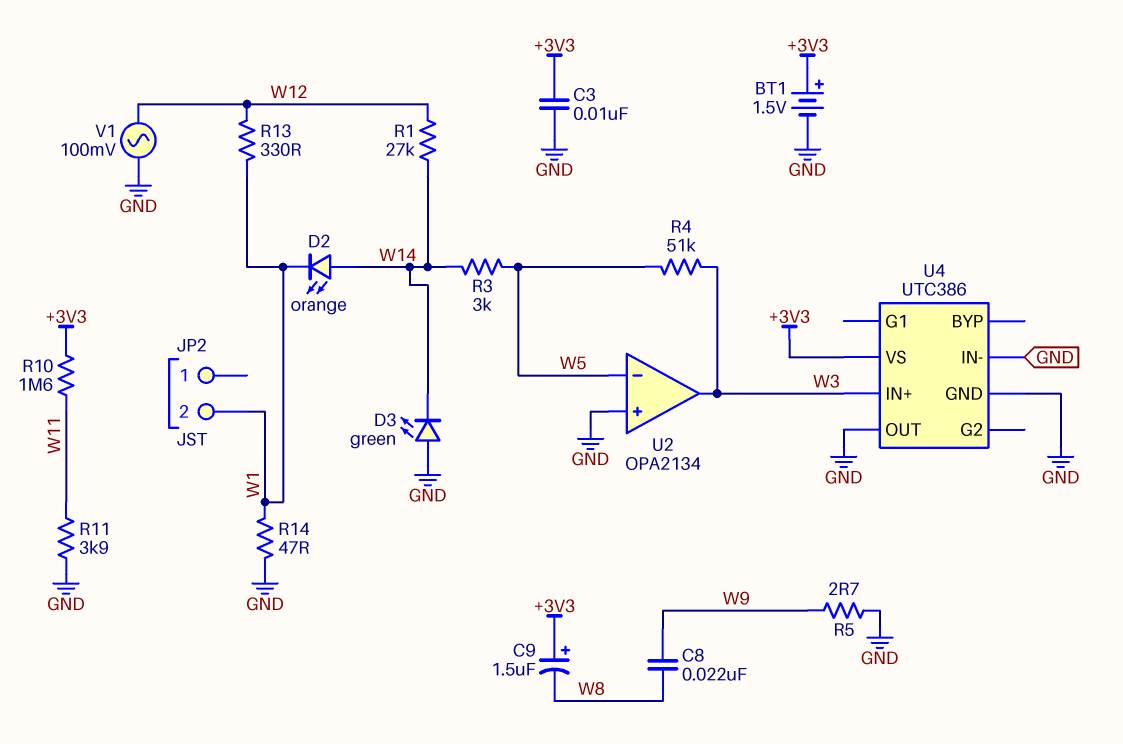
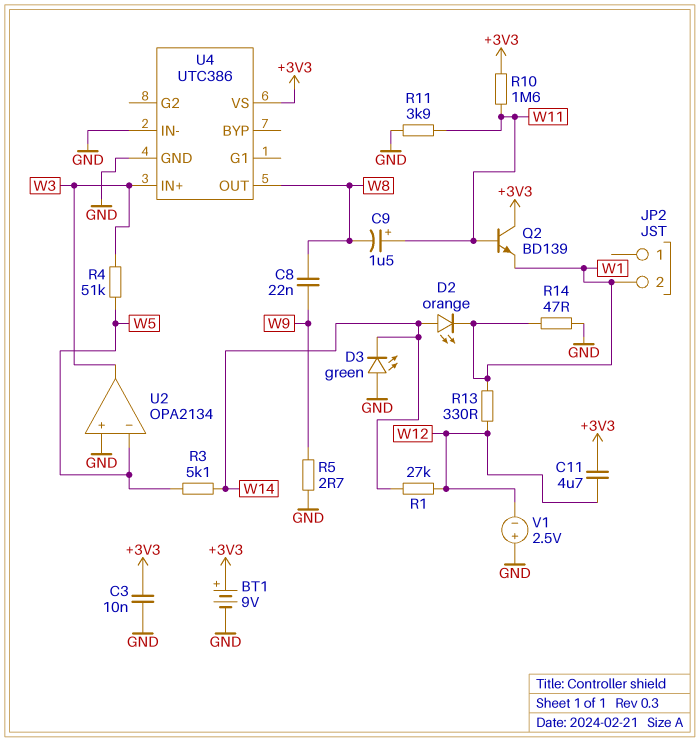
BT1: 1.5V (plus +3V3, minus GND) -> 9V (plus +3V3, minus GND)
C9: 1.5uF (plus +3V3, minus W8) -> 1.5uF (plus W11, minus W8)
C11: none -> 4.7uF (+3V3, W12)
Q2: none -> NPN BD139 (B W11, C +3V3, E W1)
R3: 3k (W5, W14) -> 5.1k (W5, W14)
U4 pin OUT: GND -> W8
V1: AC 100mV (GND, W12) -> 2.5V (plus GND, minus W12)

